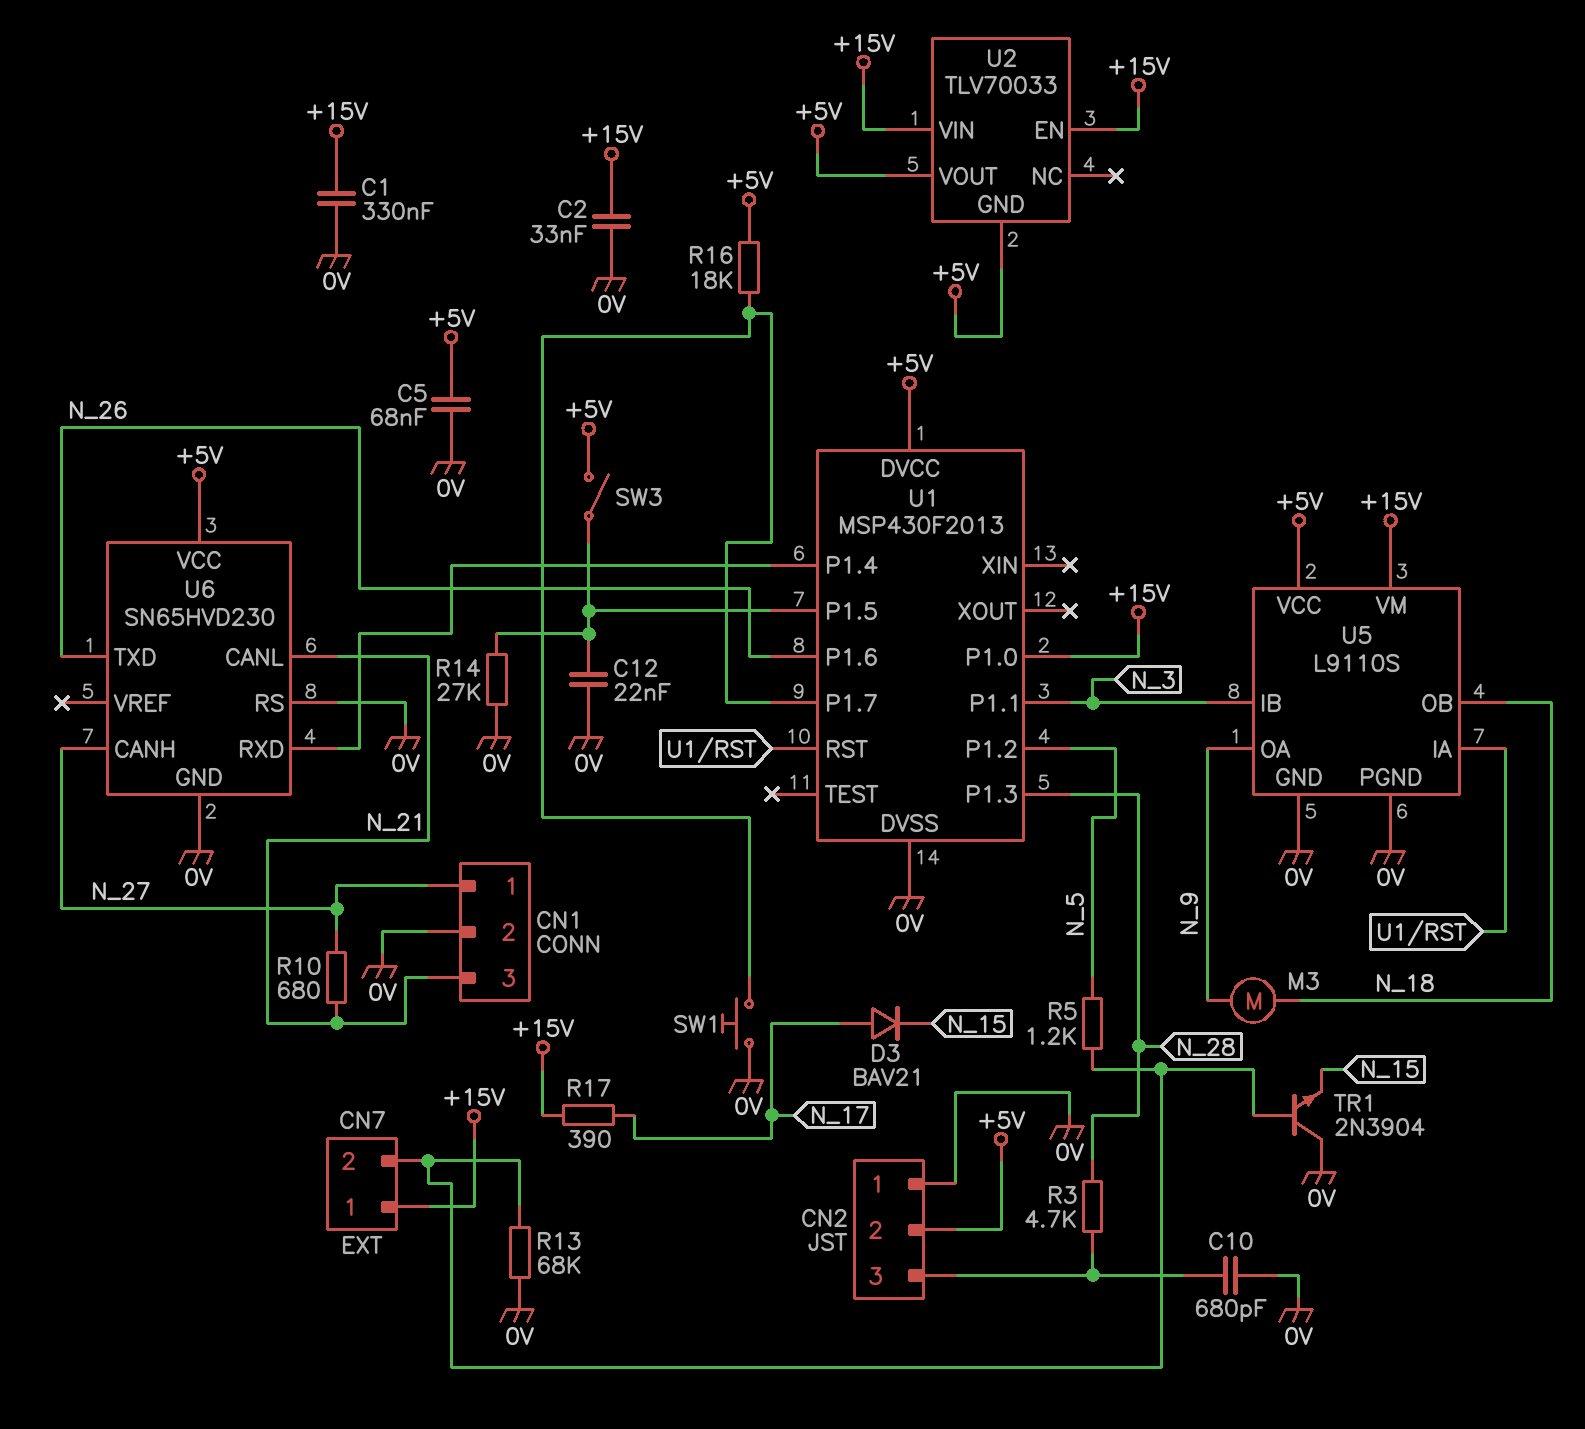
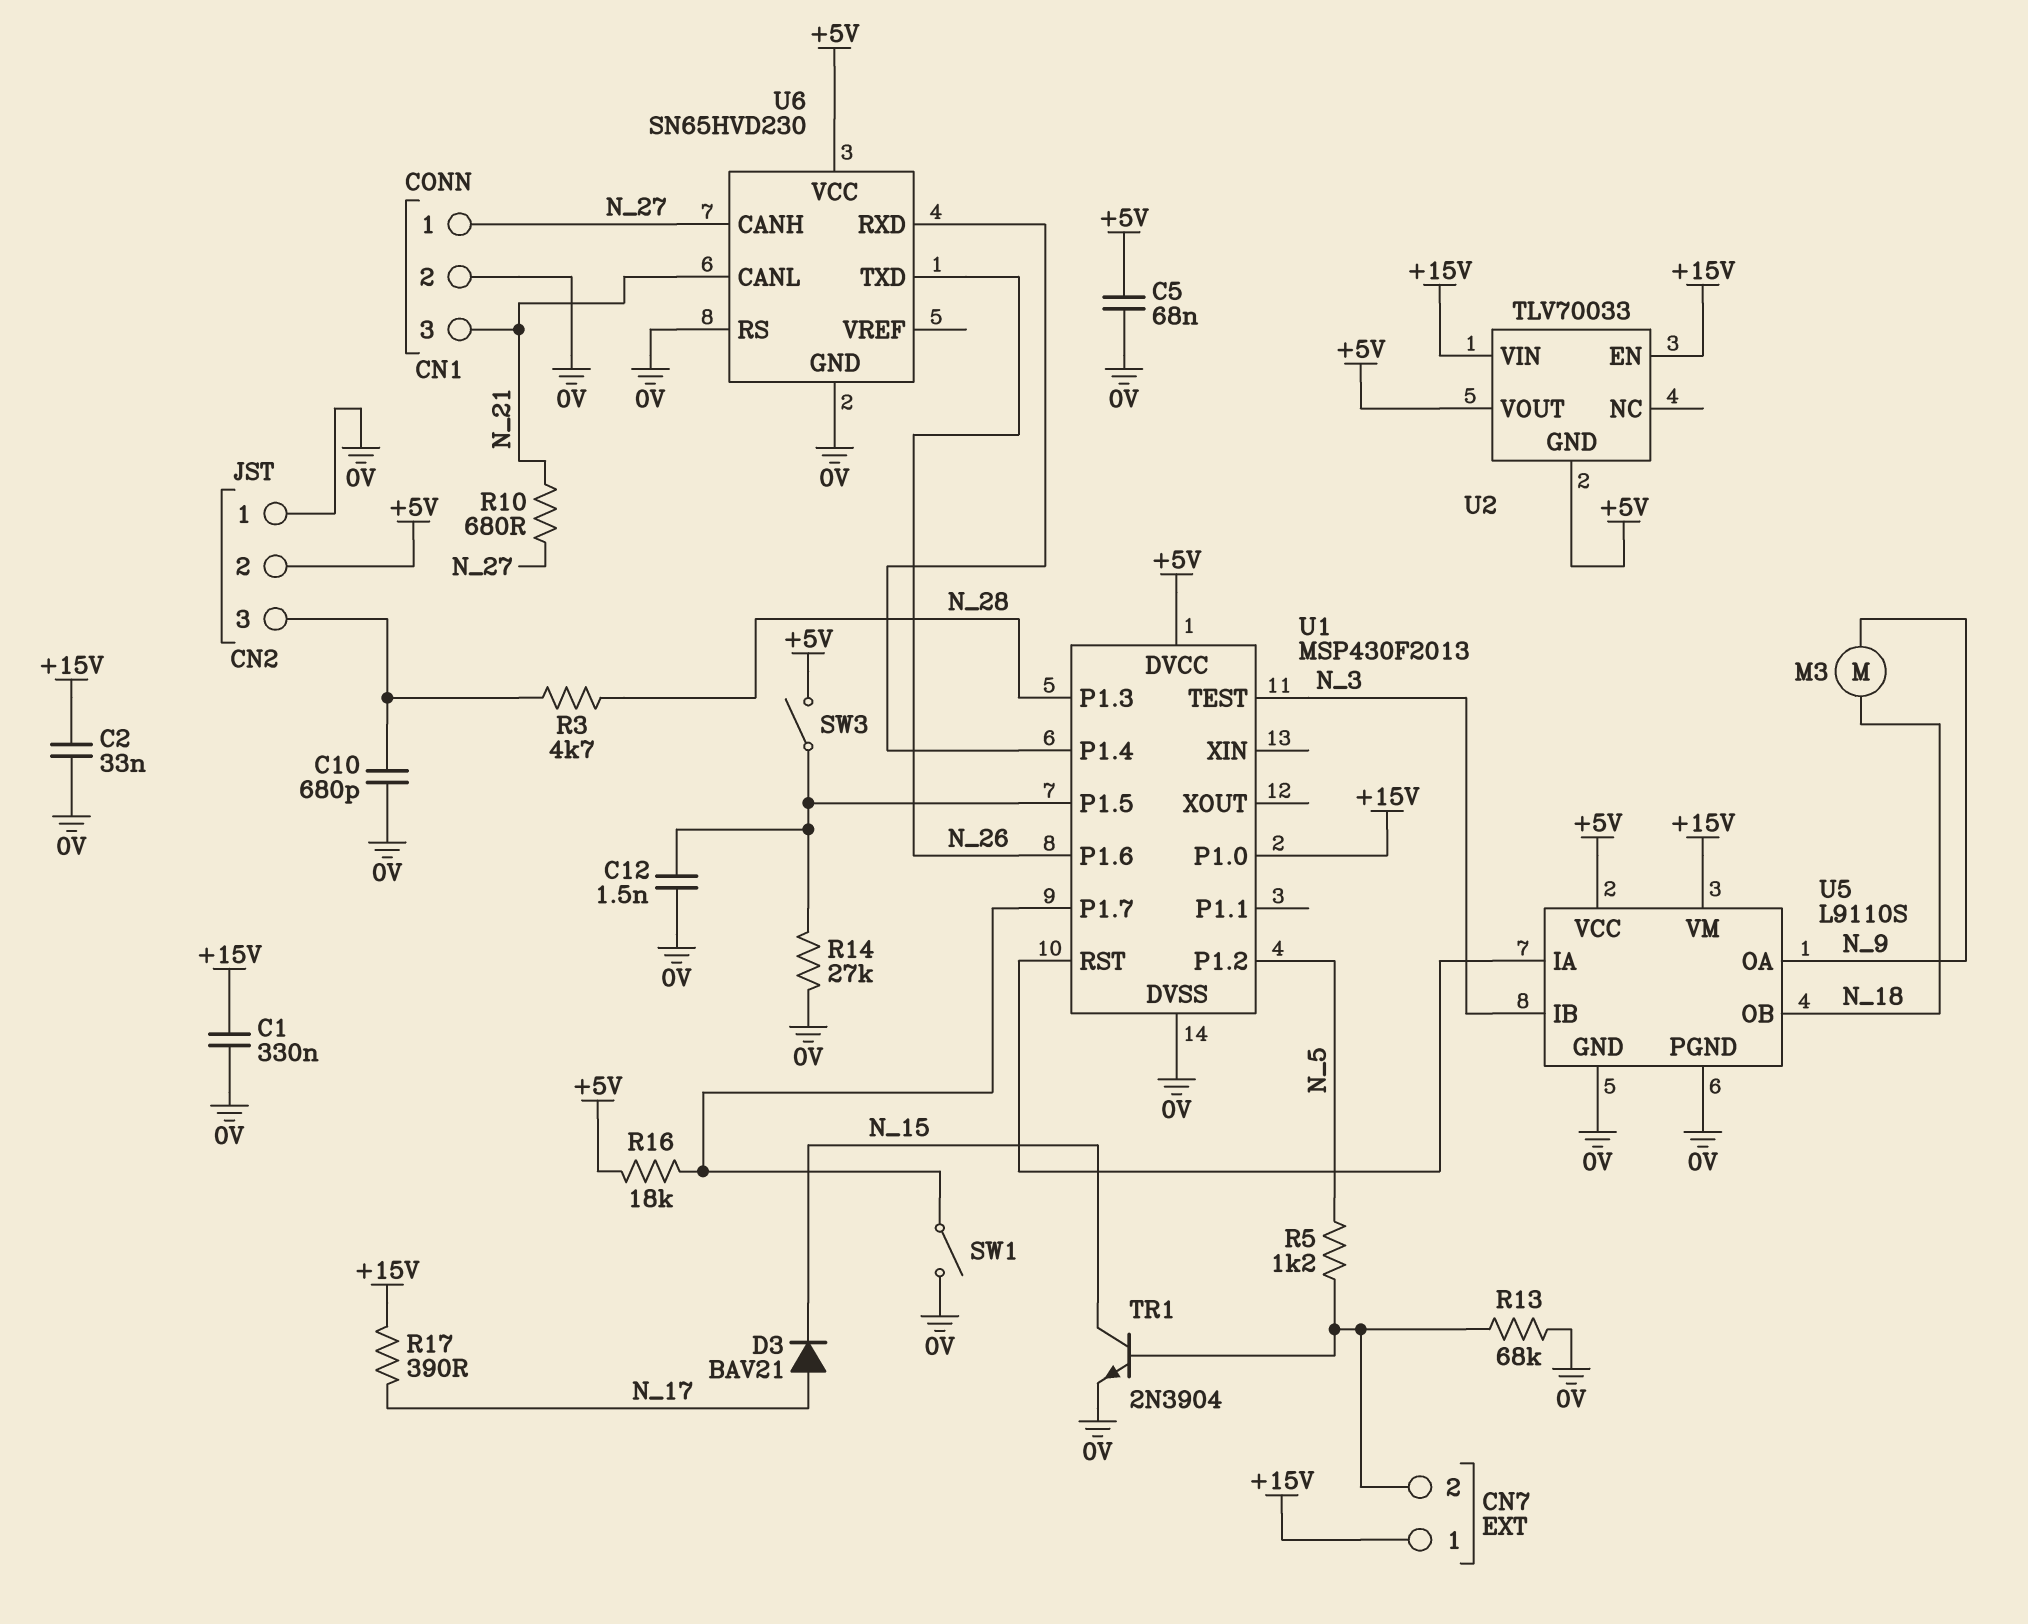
C12: 22nF (0V, U1/P1.5) -> 1.5nF (0V, U1/P1.5)
SW1: button (0V, U1/P1.7) -> switch (0V, U1/P1.7)
TR1: NPN 2N3904 (B CN7/2, C 0V, E N_15) -> NPN 2N3904 (B CN7/2, C N_15, E 0V)
U1 pin P1.1: N_3 -> none
U1 pin TEST: none -> N_3

